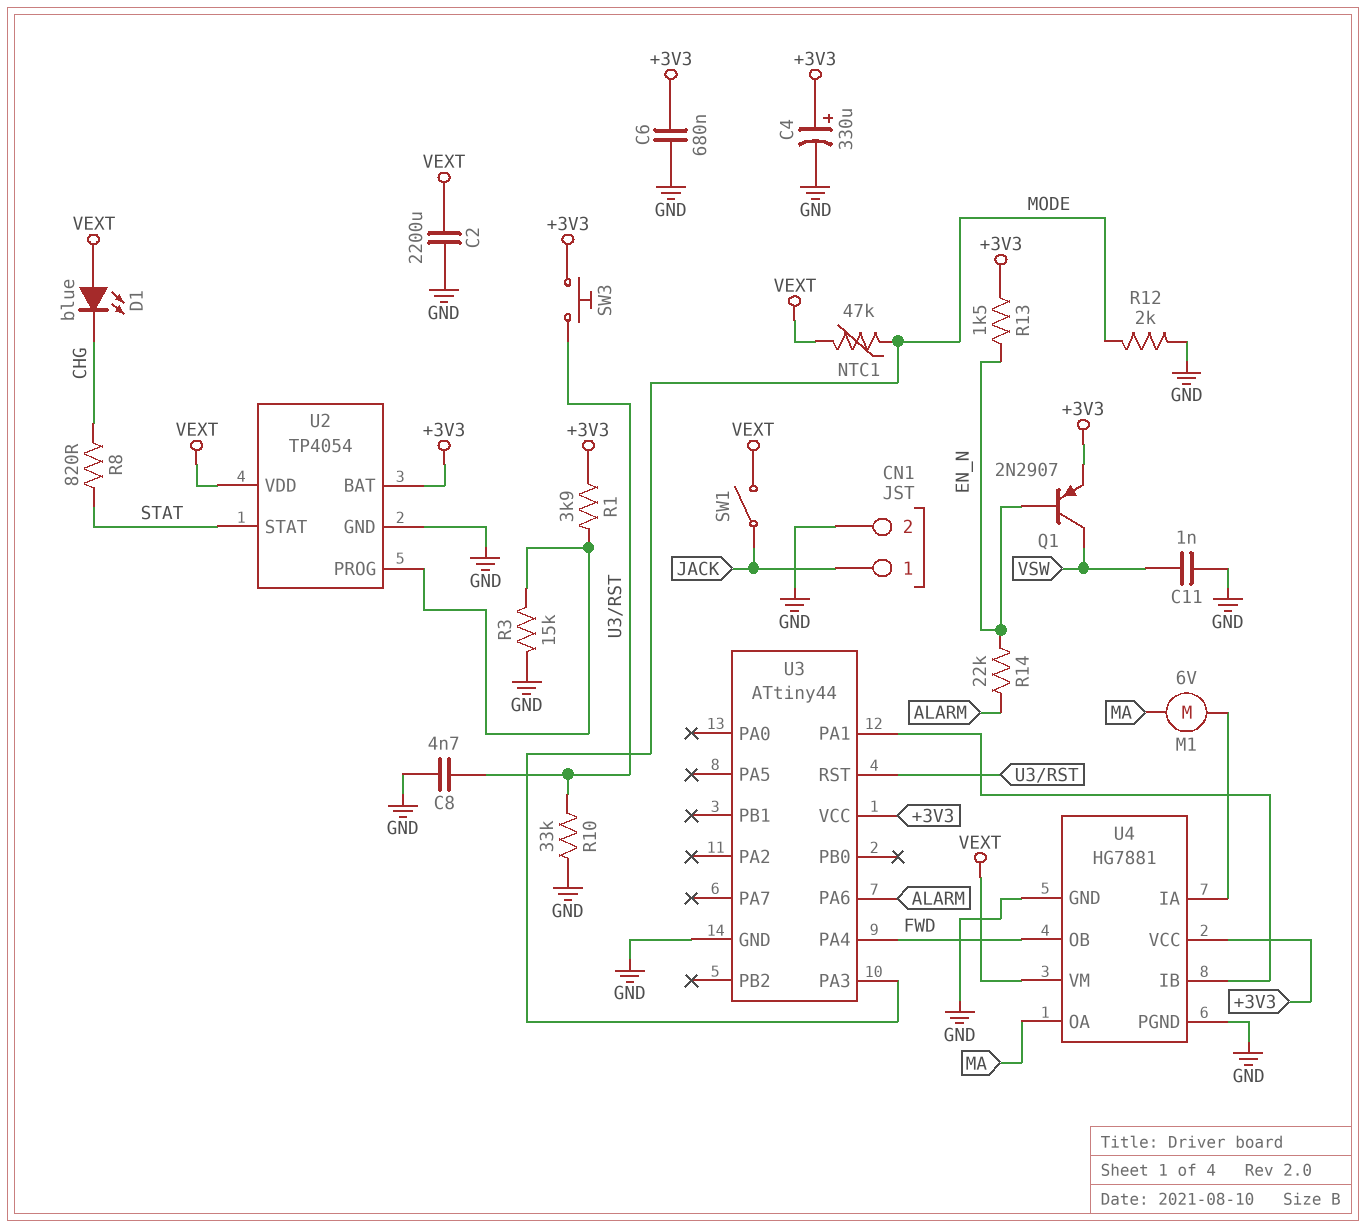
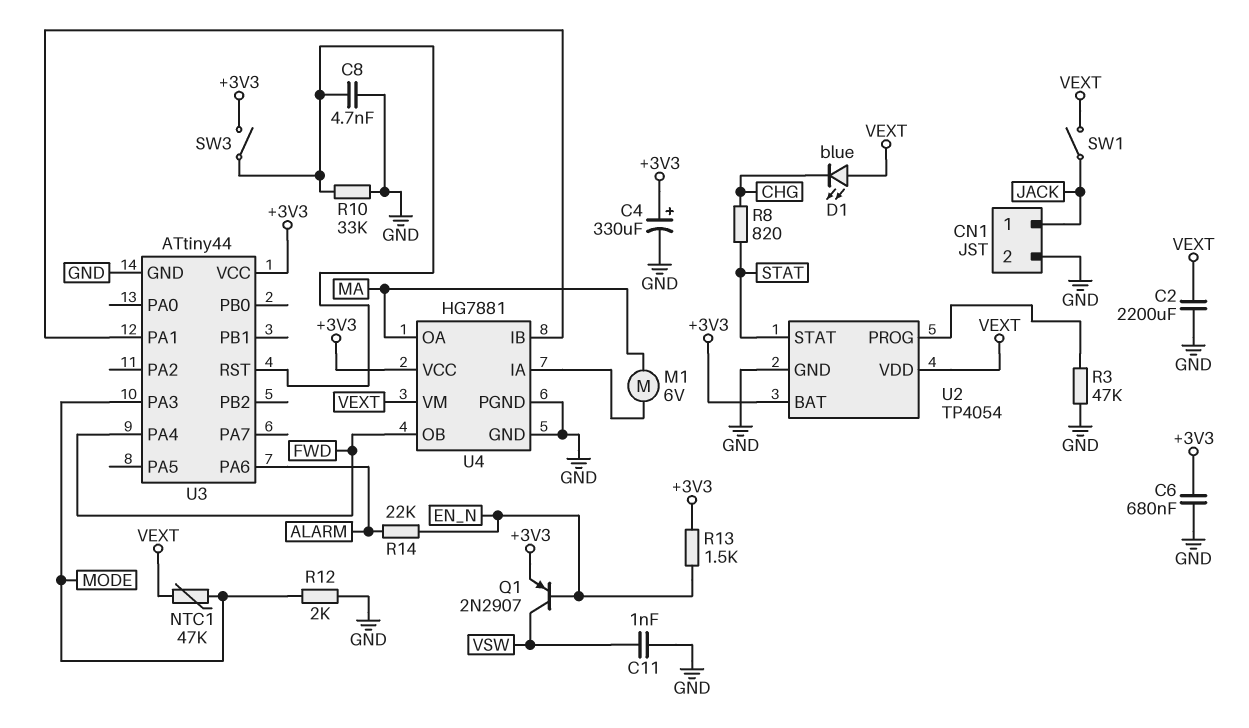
R1: 3.9k (+3V3, U2/PROG) -> none
R3: 15k (GND, U2/PROG) -> 47k (GND, U2/PROG)
SW3: button (+3V3, U3/RST) -> switch (+3V3, U3/RST)

